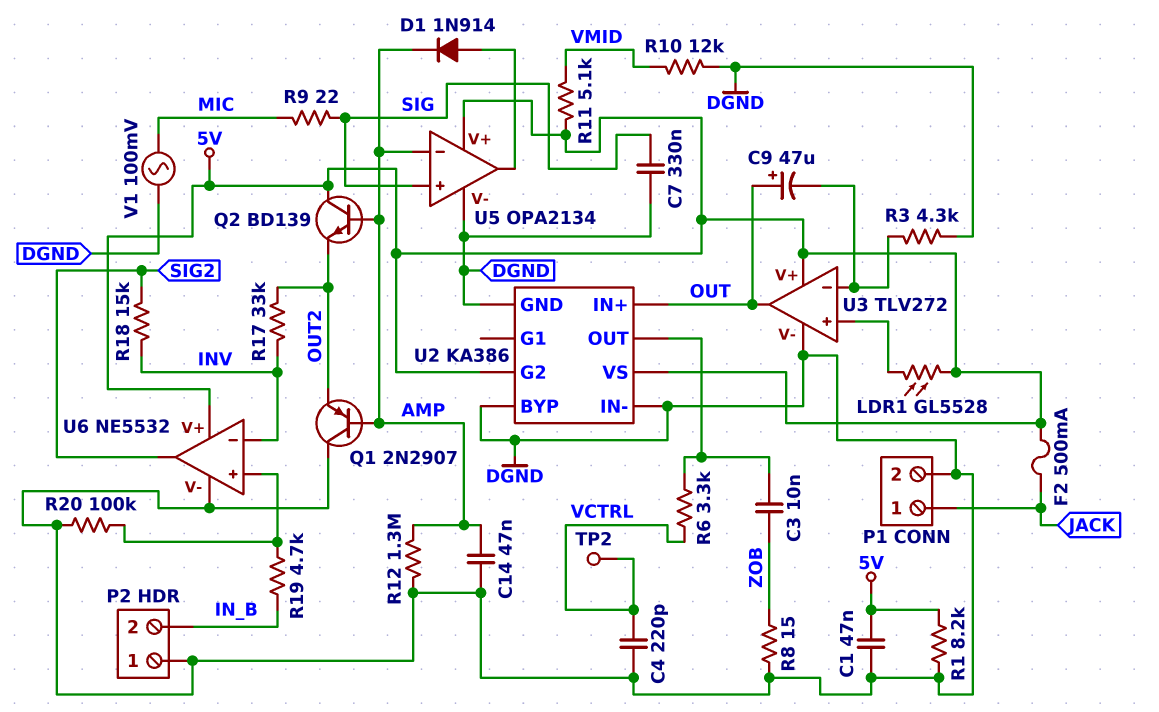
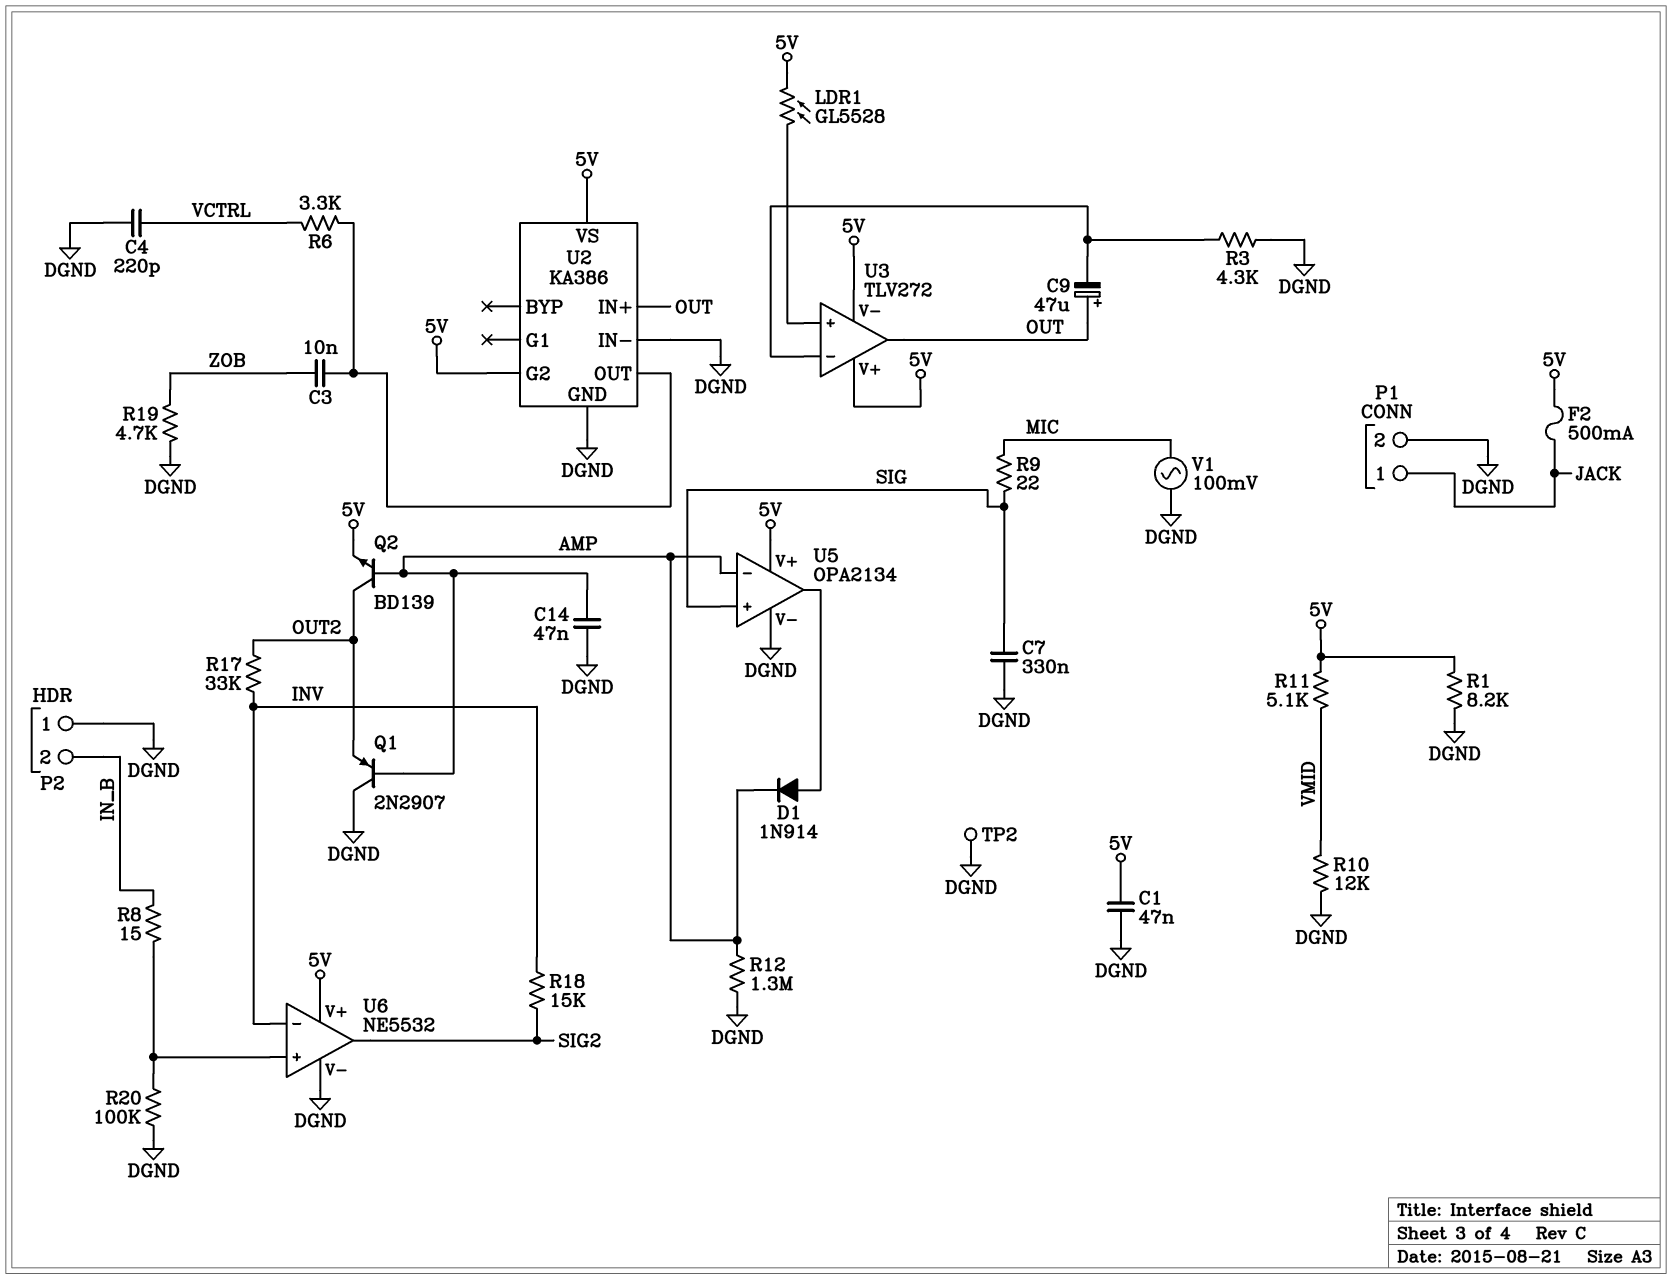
Q2: NPN BD139 (B AMP, C 5V, E OUT2) -> NPN BD139 (B AMP, C OUT2, E 5V)
R8: 15 (DGND, ZOB) -> 15 (IN_B, U6/in+)
R19: 4.7k (IN_B, U6/in+) -> 4.7k (DGND, ZOB)
TP2: test point (VCTRL) -> test point (DGND)
U2 pin BYP: DGND -> none
U3 pin V-: DGND -> 5V

